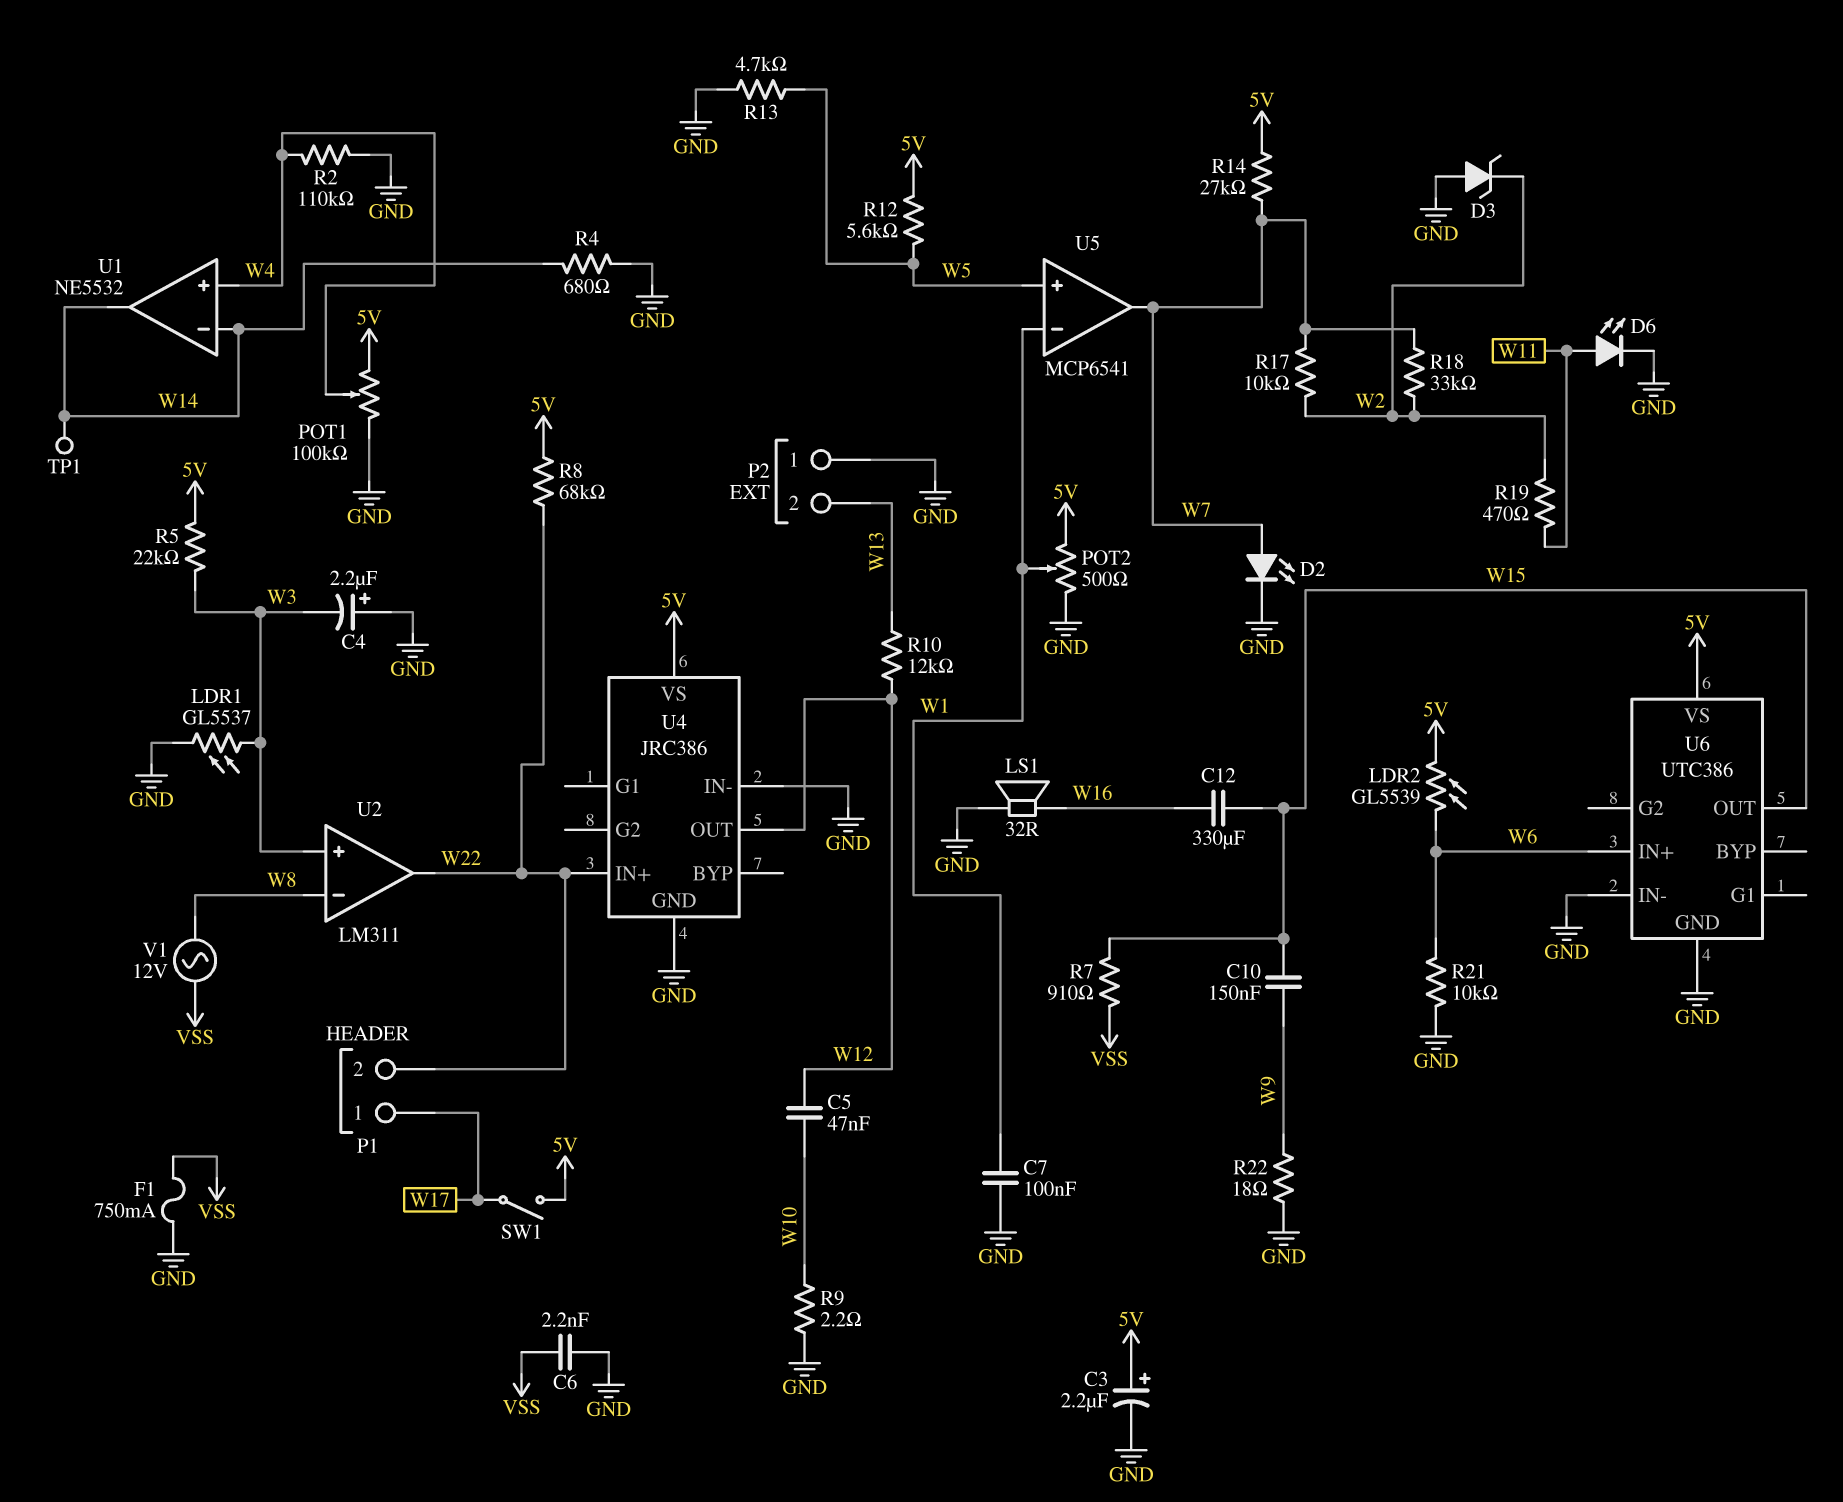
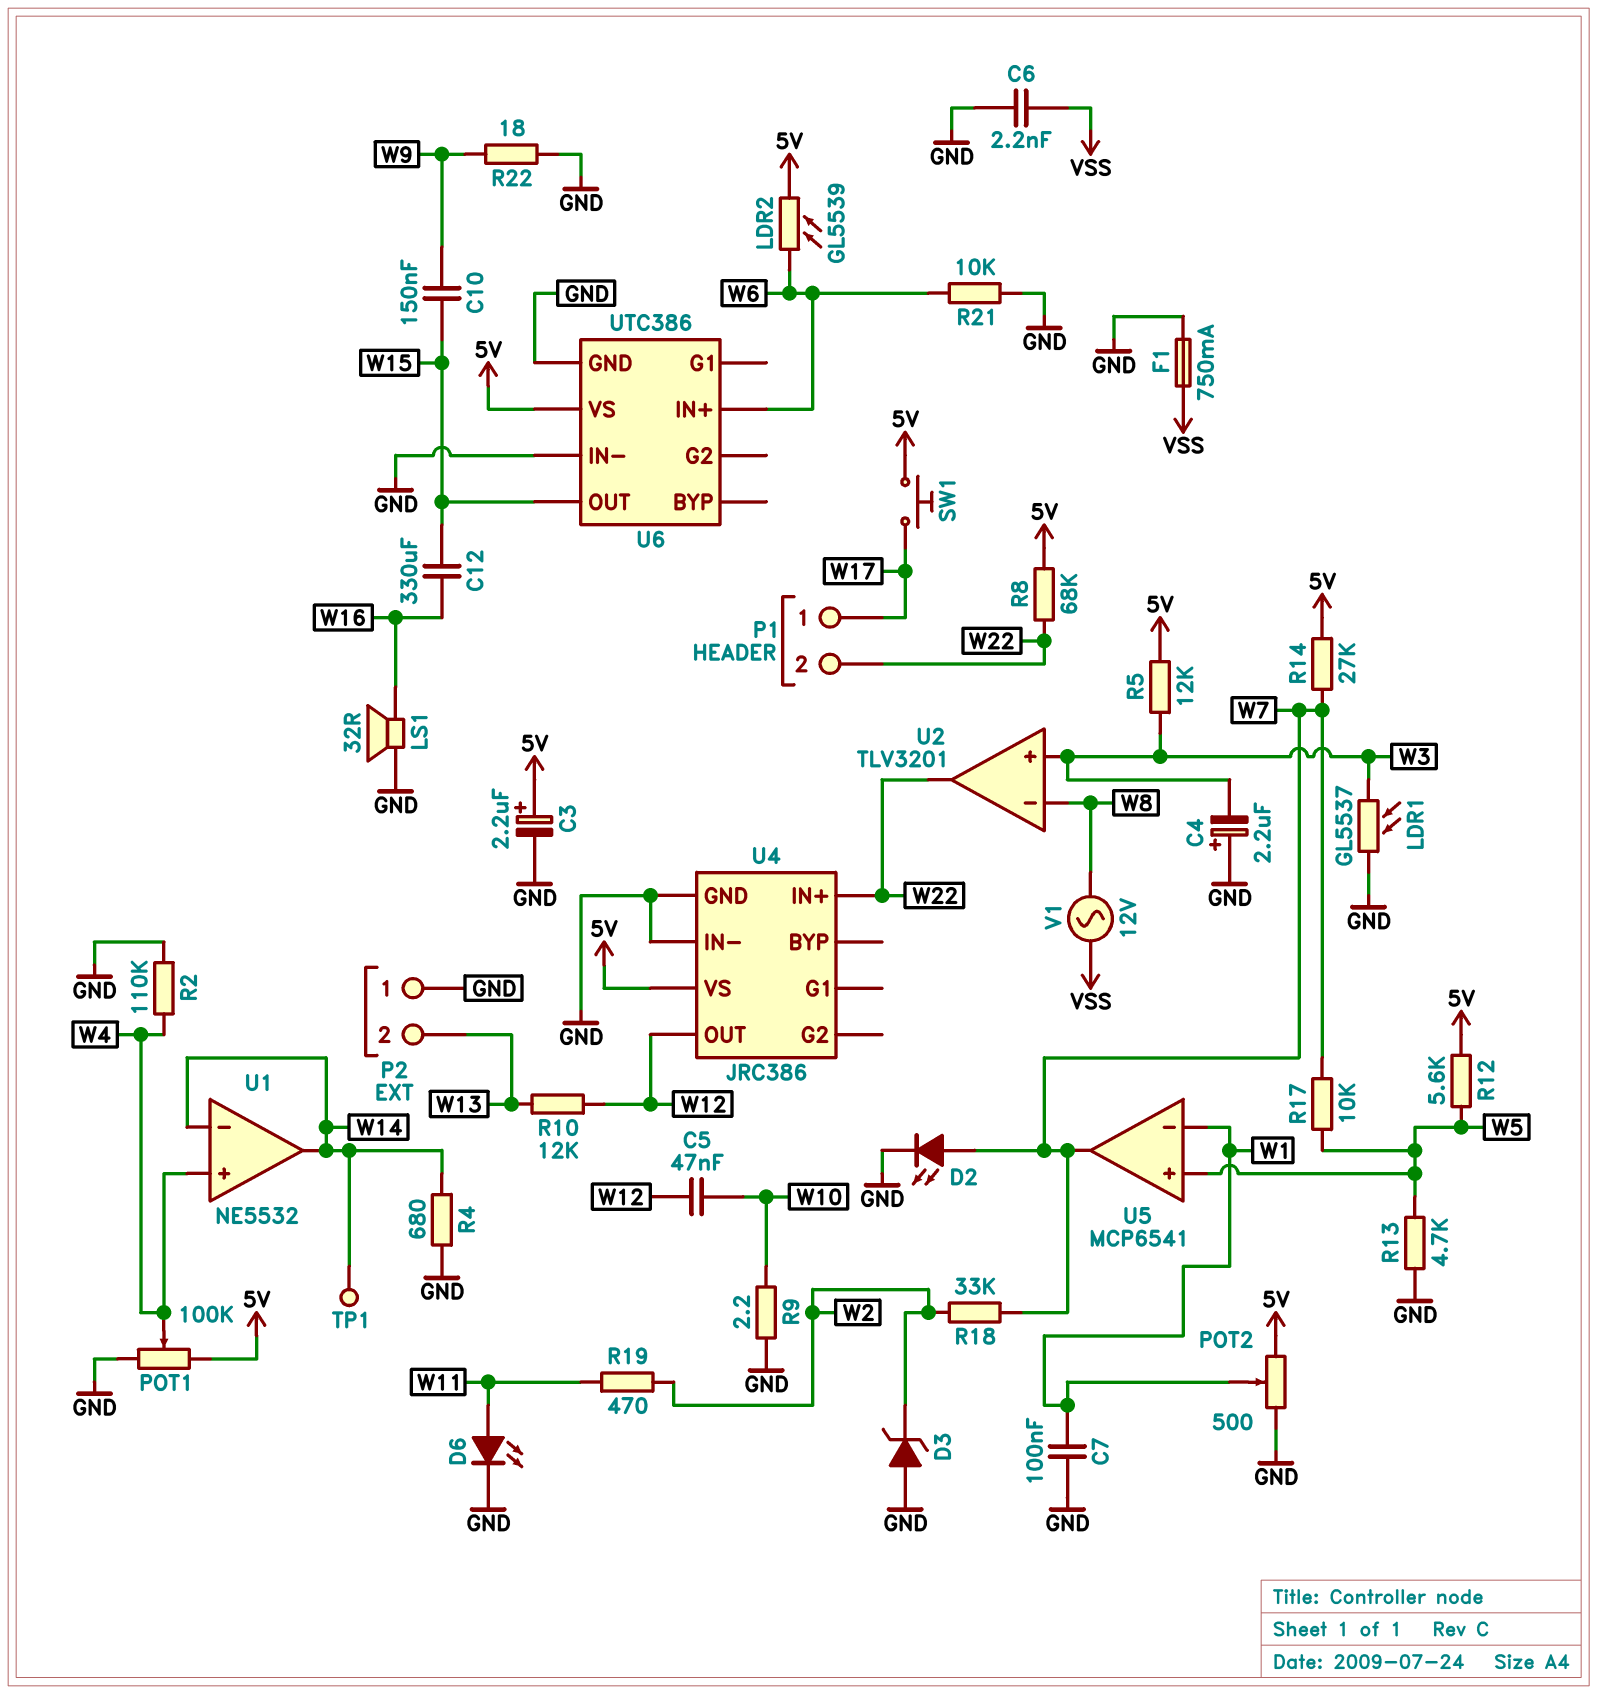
R5: 22k (5V, W3) -> 12k (5V, W3)
R7: 910 (VSS, W15) -> none
R17: 10k (W2, W7) -> 10k (W5, W7)
SW1: switch (5V, W17) -> button (5V, W17)
U2: LM311 -> TLV3201

